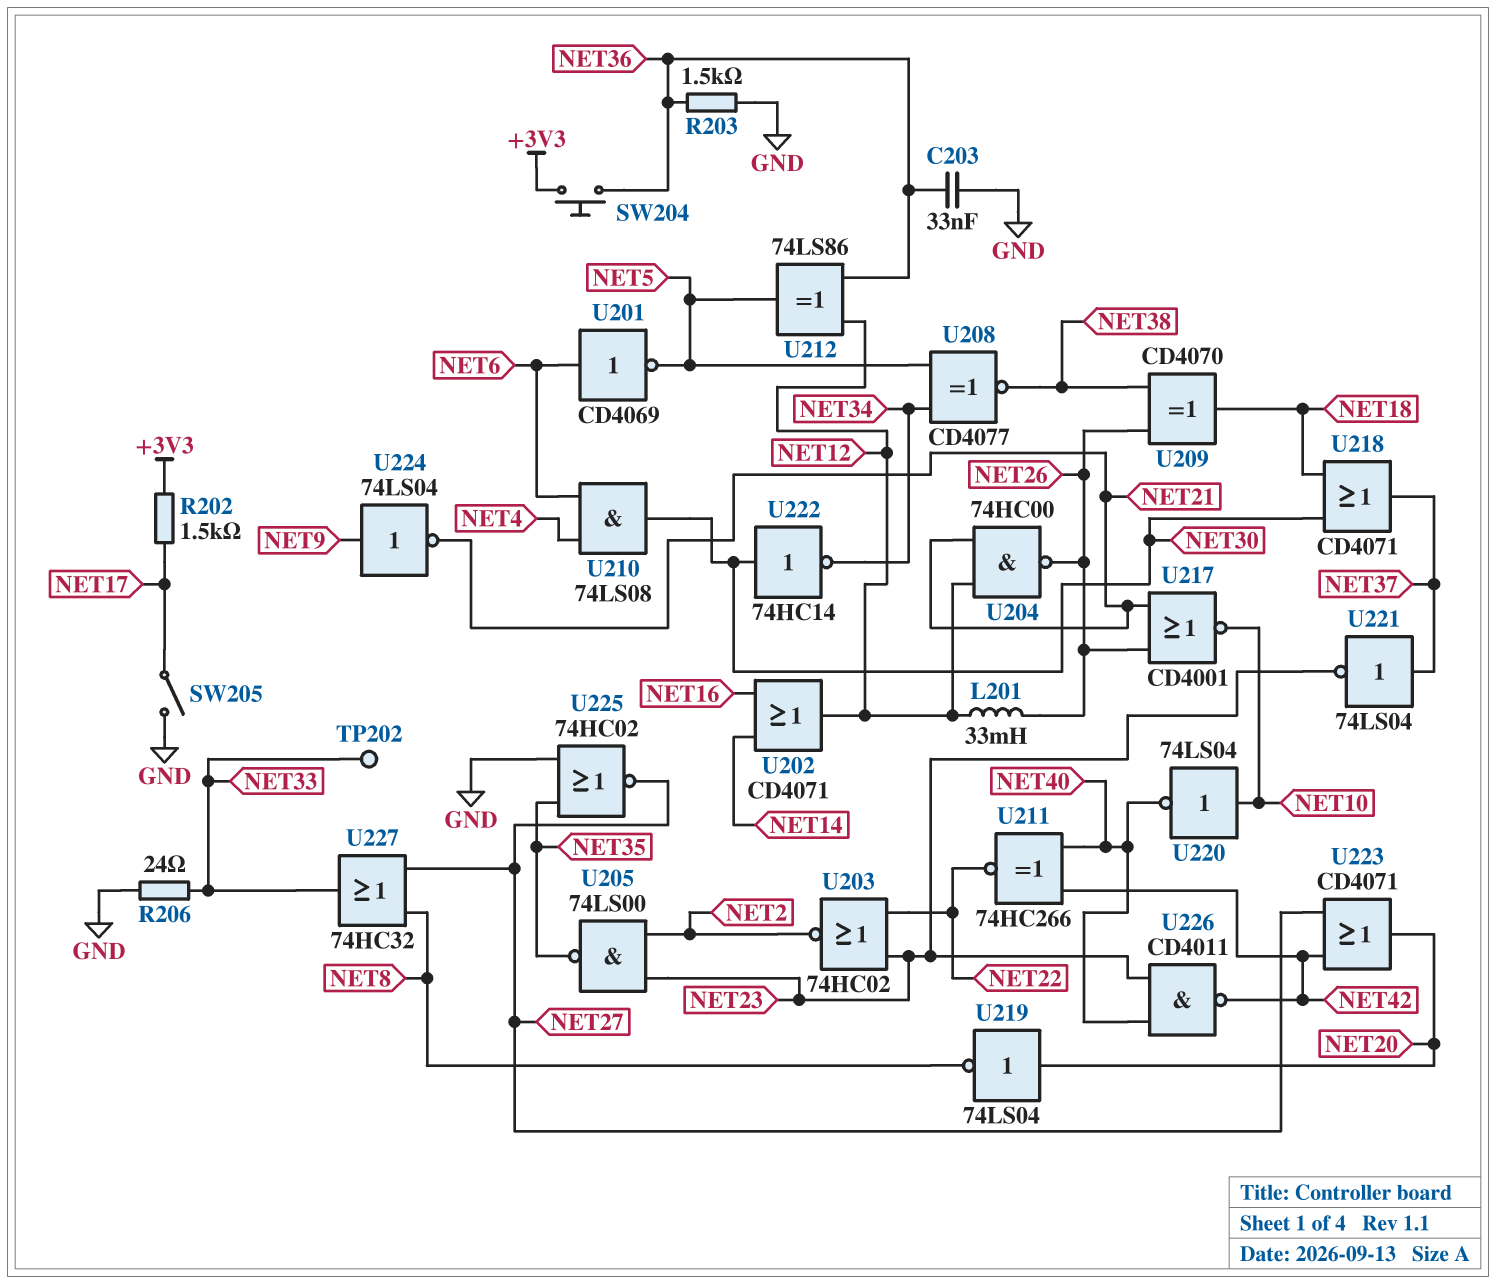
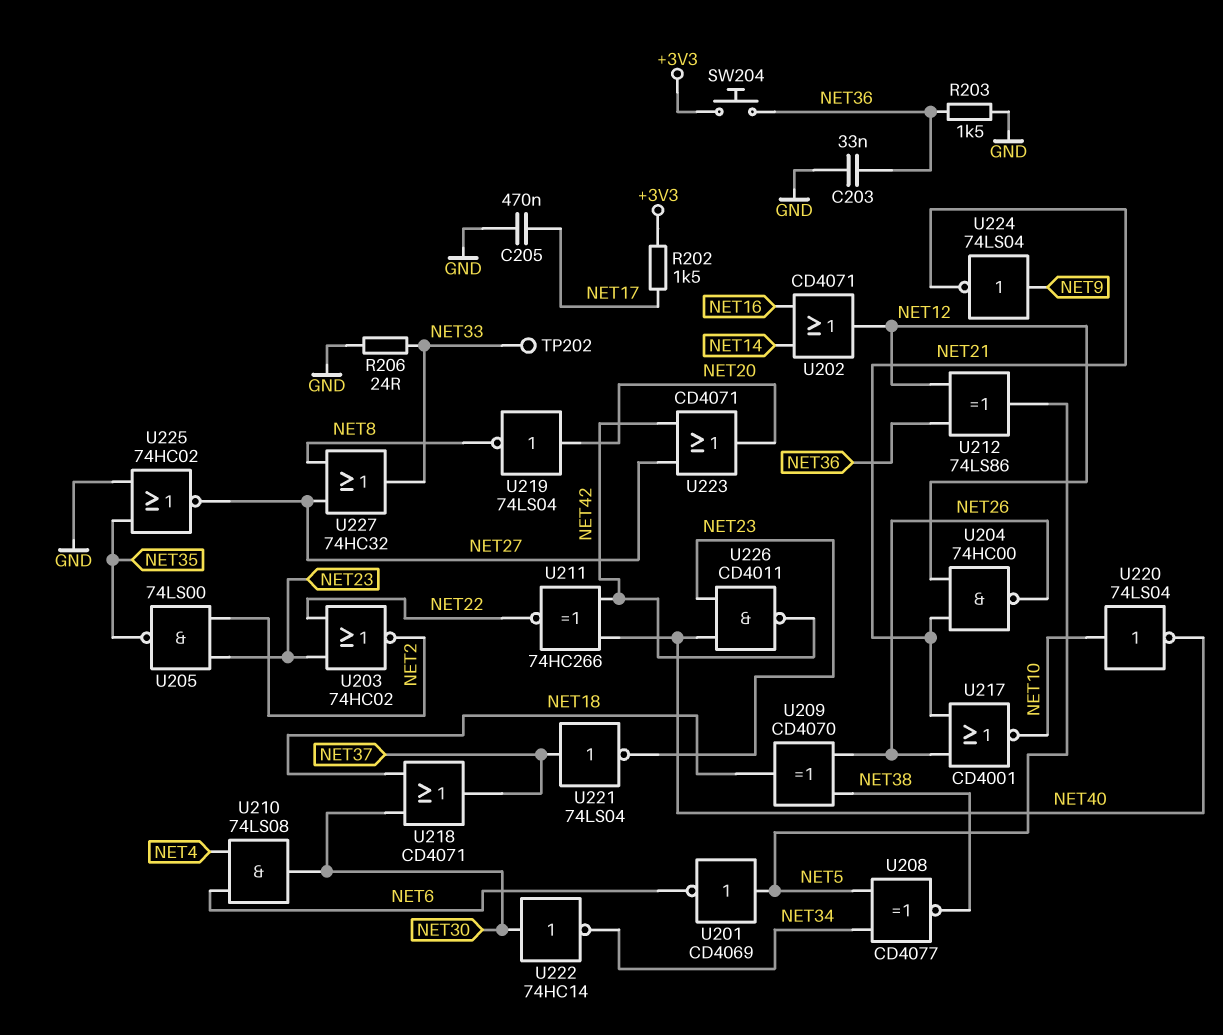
C205: none -> 470nF (GND, NET17)
L201: 33mH (NET12, NET26) -> none
SW205: switch (GND, NET17) -> none
U201: NOT CD4069 (in NET6, out NET5) -> NOT CD4069 (in NET5, out NET6)

